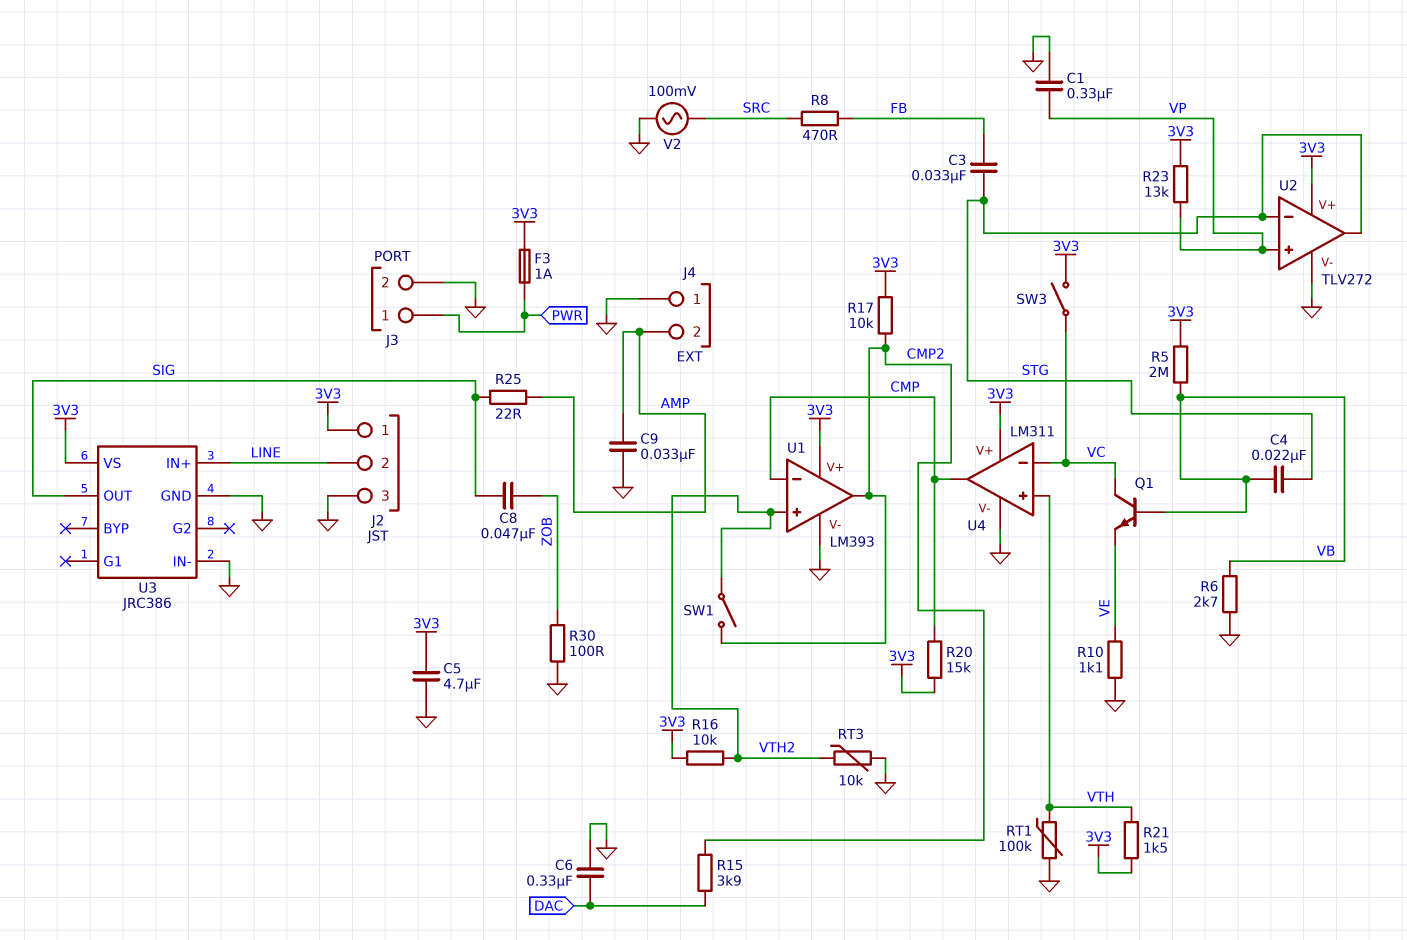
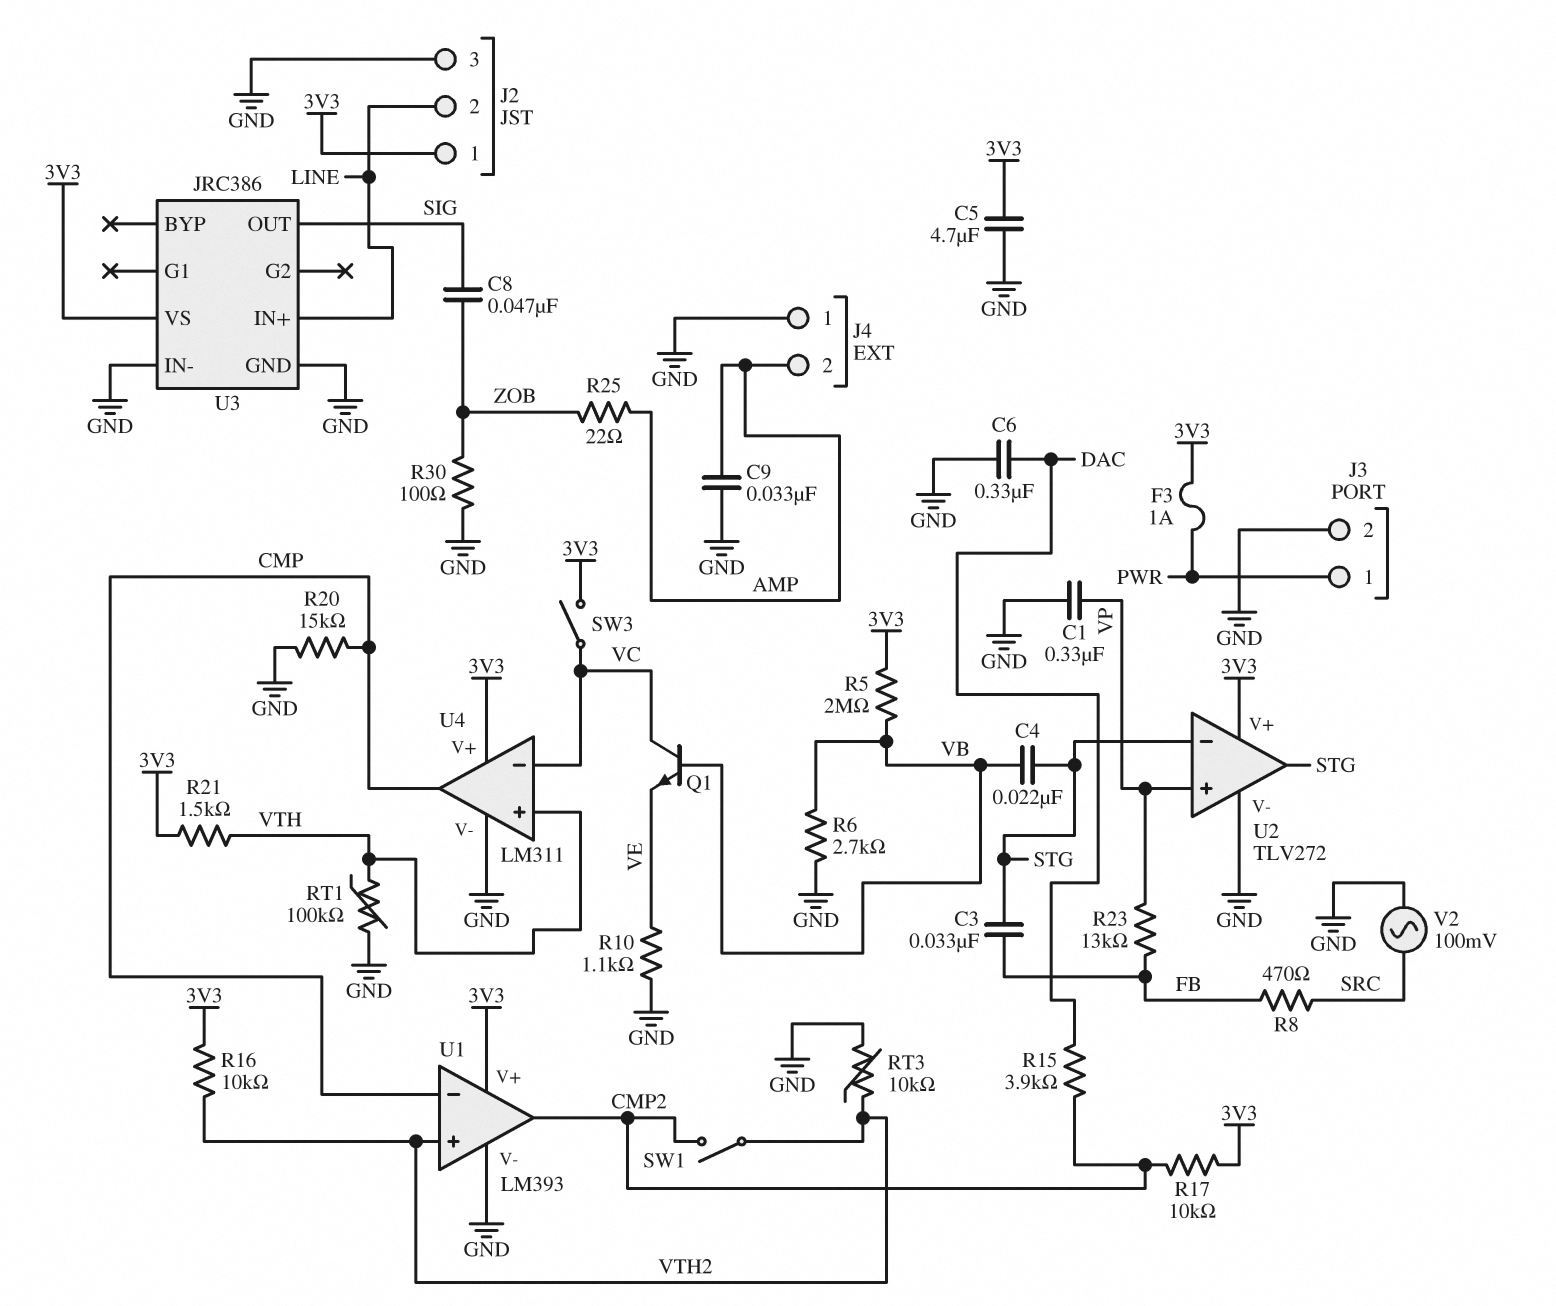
R20: 15k (3V3, CMP) -> 15k (CMP, GND)
R23: 13k (3V3, VP) -> 13k (FB, VP)
R25: 22 (AMP, SIG) -> 22 (AMP, ZOB)

